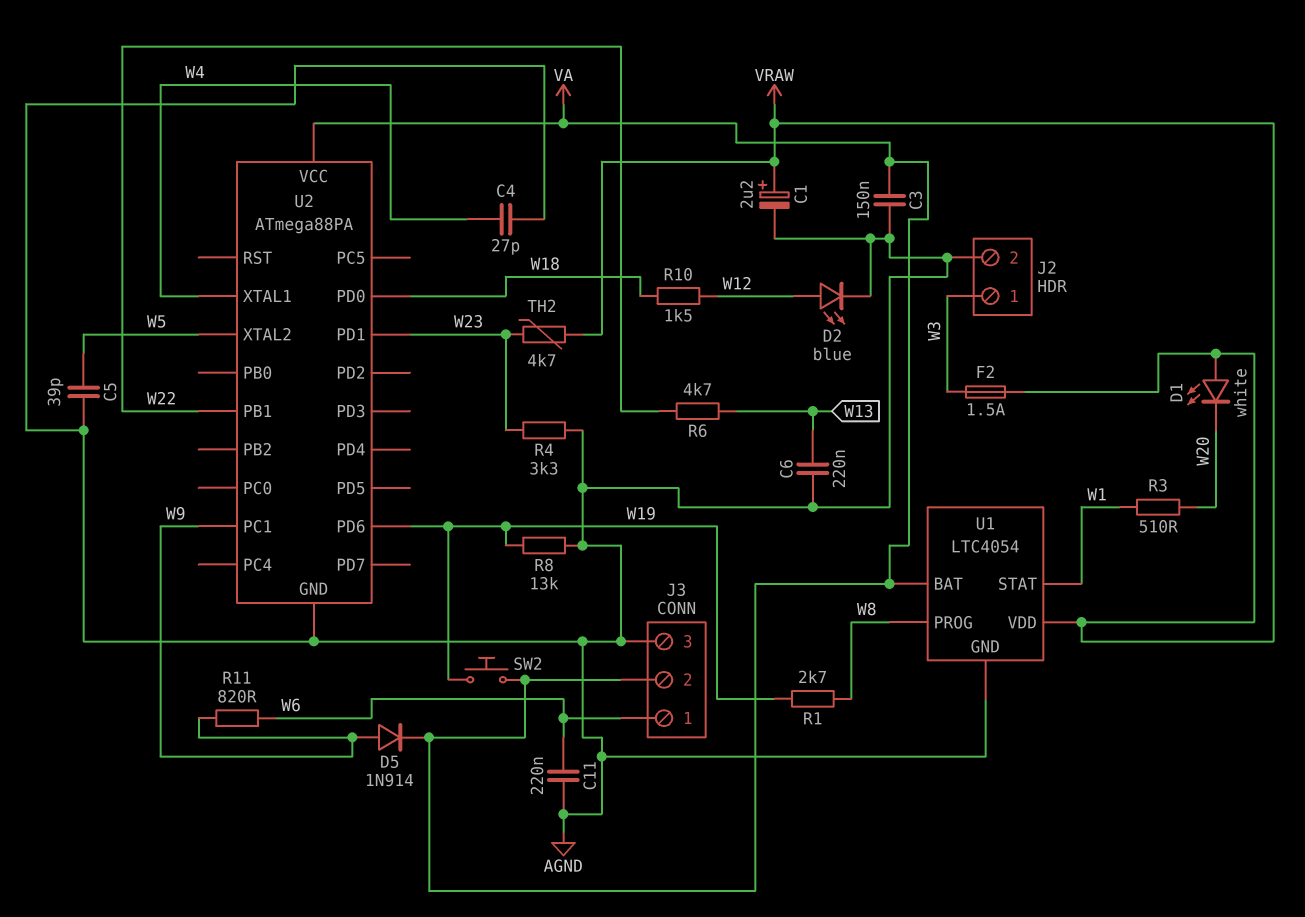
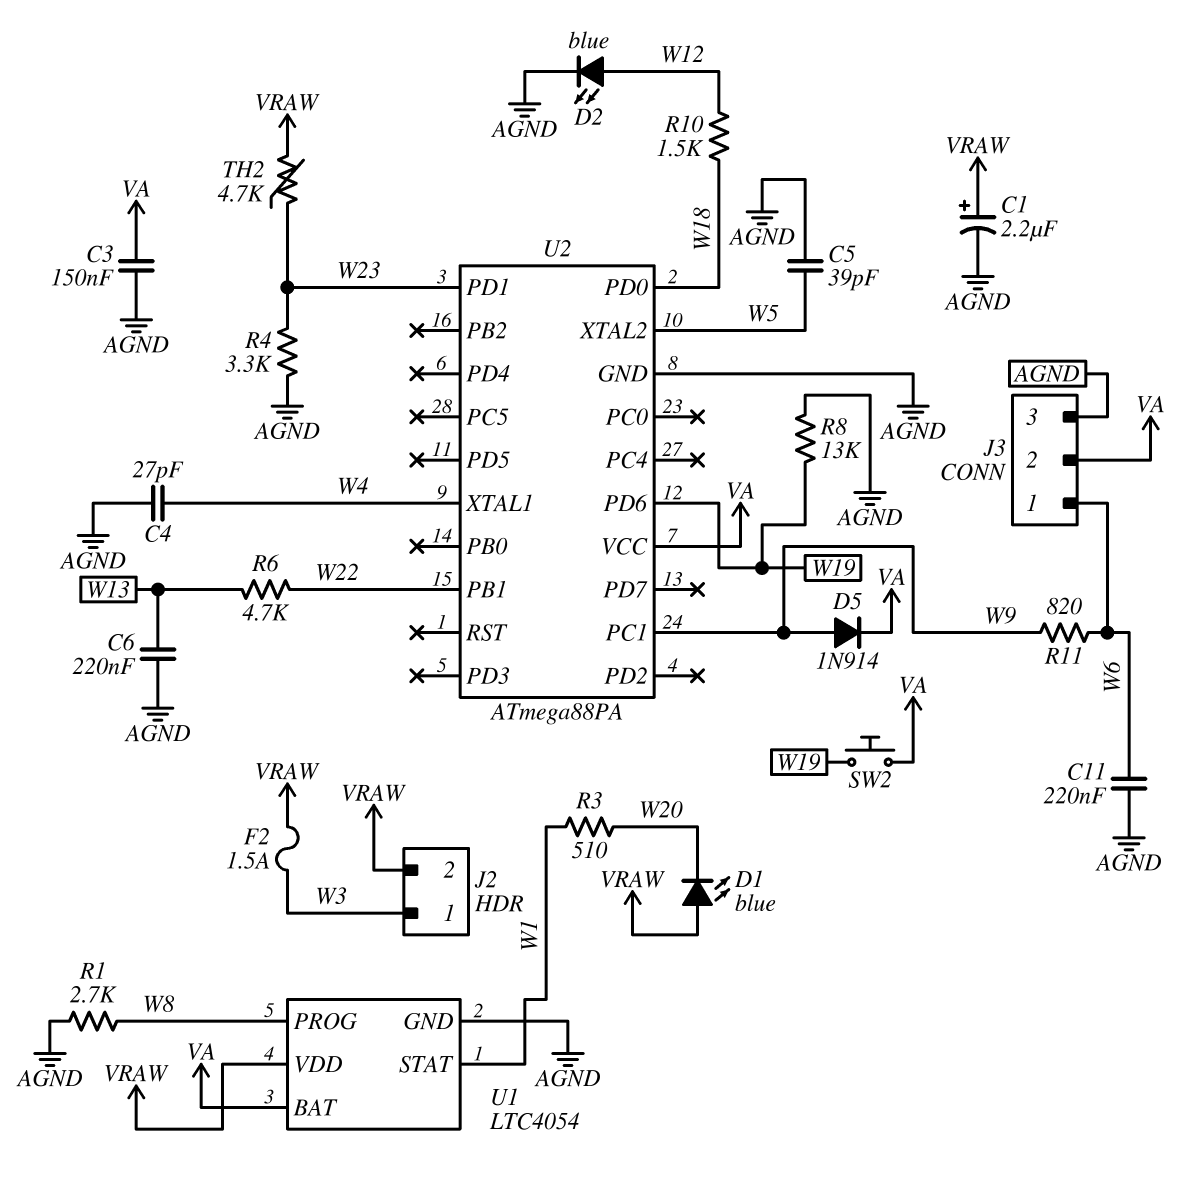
D1: LED white (A VRAW, K W20) -> LED blue (A VRAW, K W20)
J2 pin 2: AGND -> VRAW
R1: 2.7k (W8, W19) -> 2.7k (AGND, W8)

